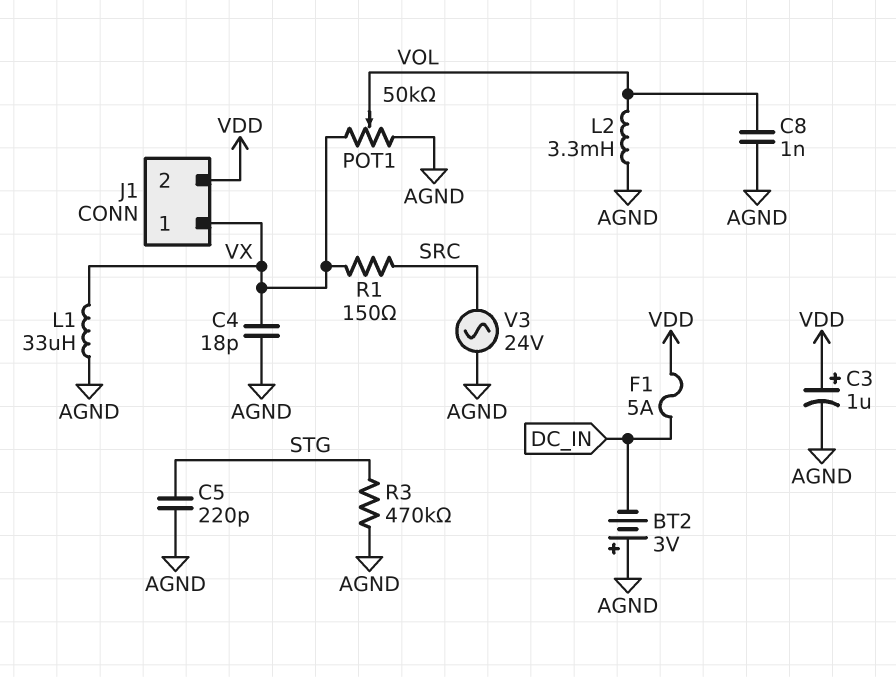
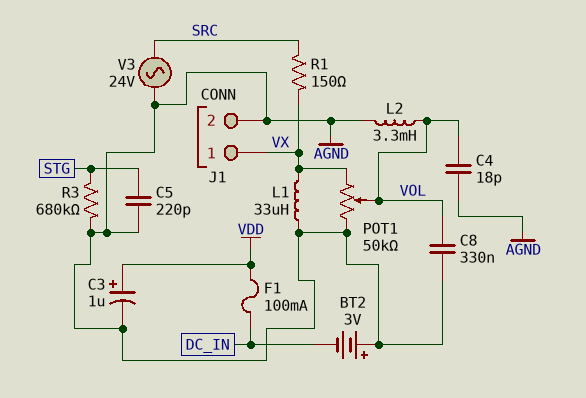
C4: 18pF (AGND, VX) -> 18pF (AGND, VOL)
C8: 1nF (AGND, VOL) -> 330nF (AGND, VOL)
F1: 5A (DC_IN, VDD) -> 100mA (DC_IN, VDD)
J1 pin 2: VDD -> AGND
R3: 470k (AGND, STG) -> 680k (AGND, STG)

